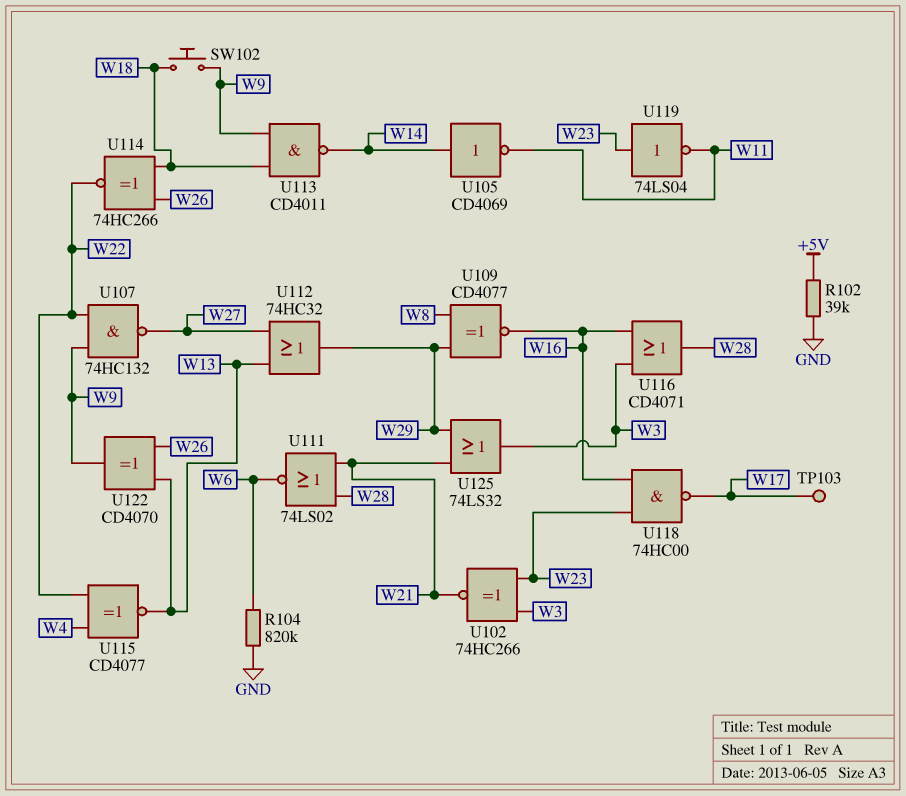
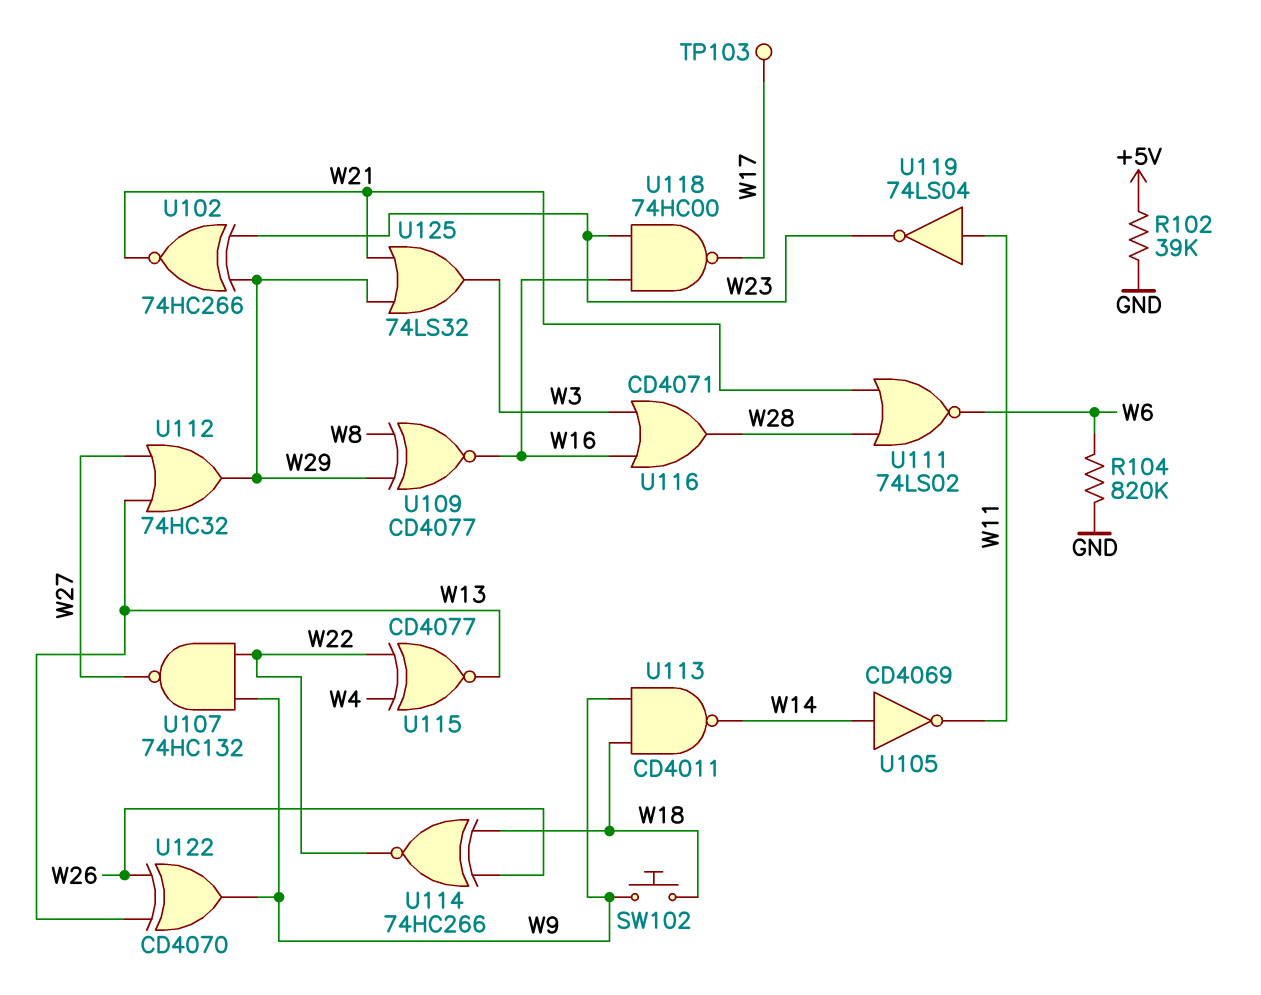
U102: XNOR 74HC266 (in W3, in W23, out W21) -> XNOR 74HC266 (in W23, in W29, out W21)
U119: NOT 74LS04 (in W23, out W11) -> NOT 74LS04 (in W11, out W23)

